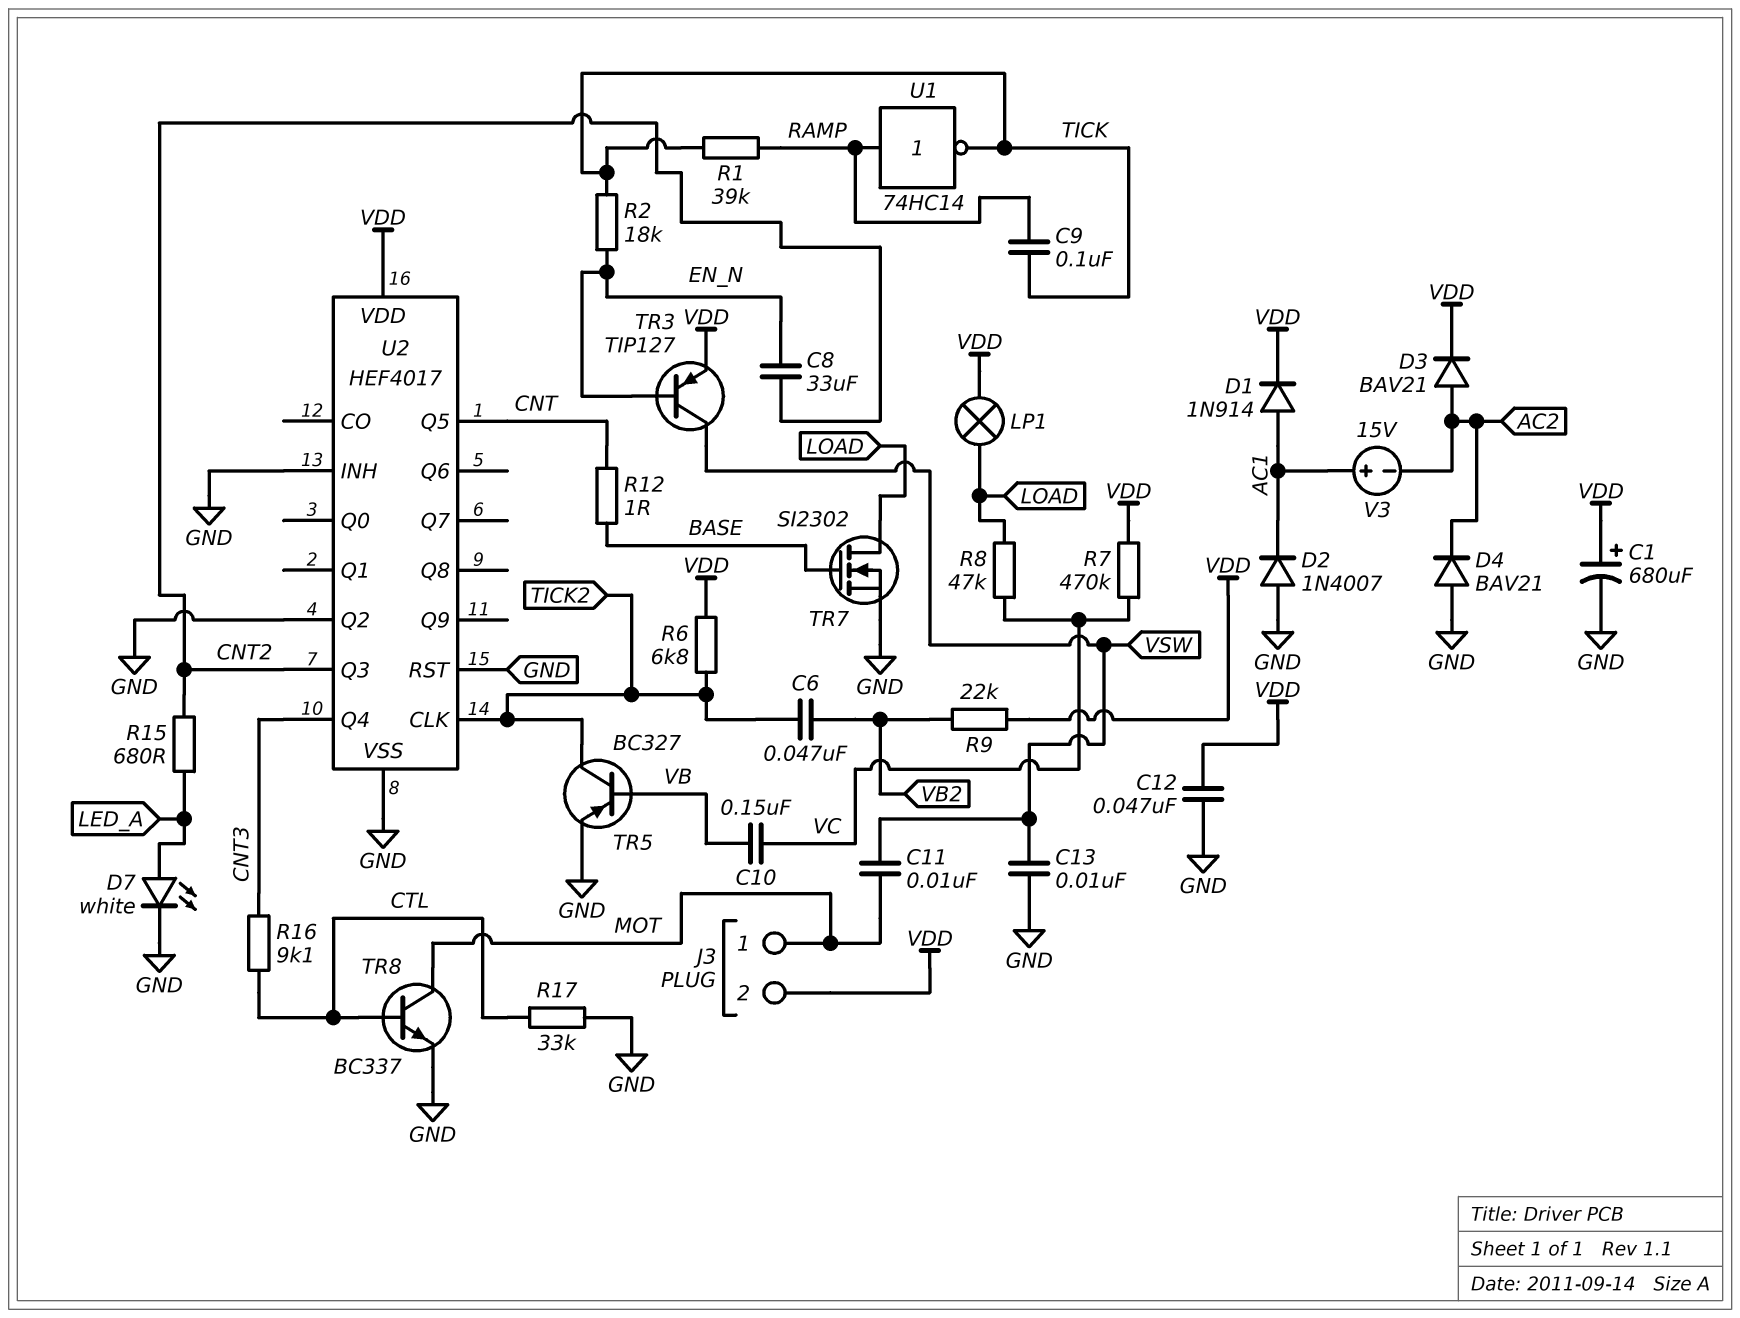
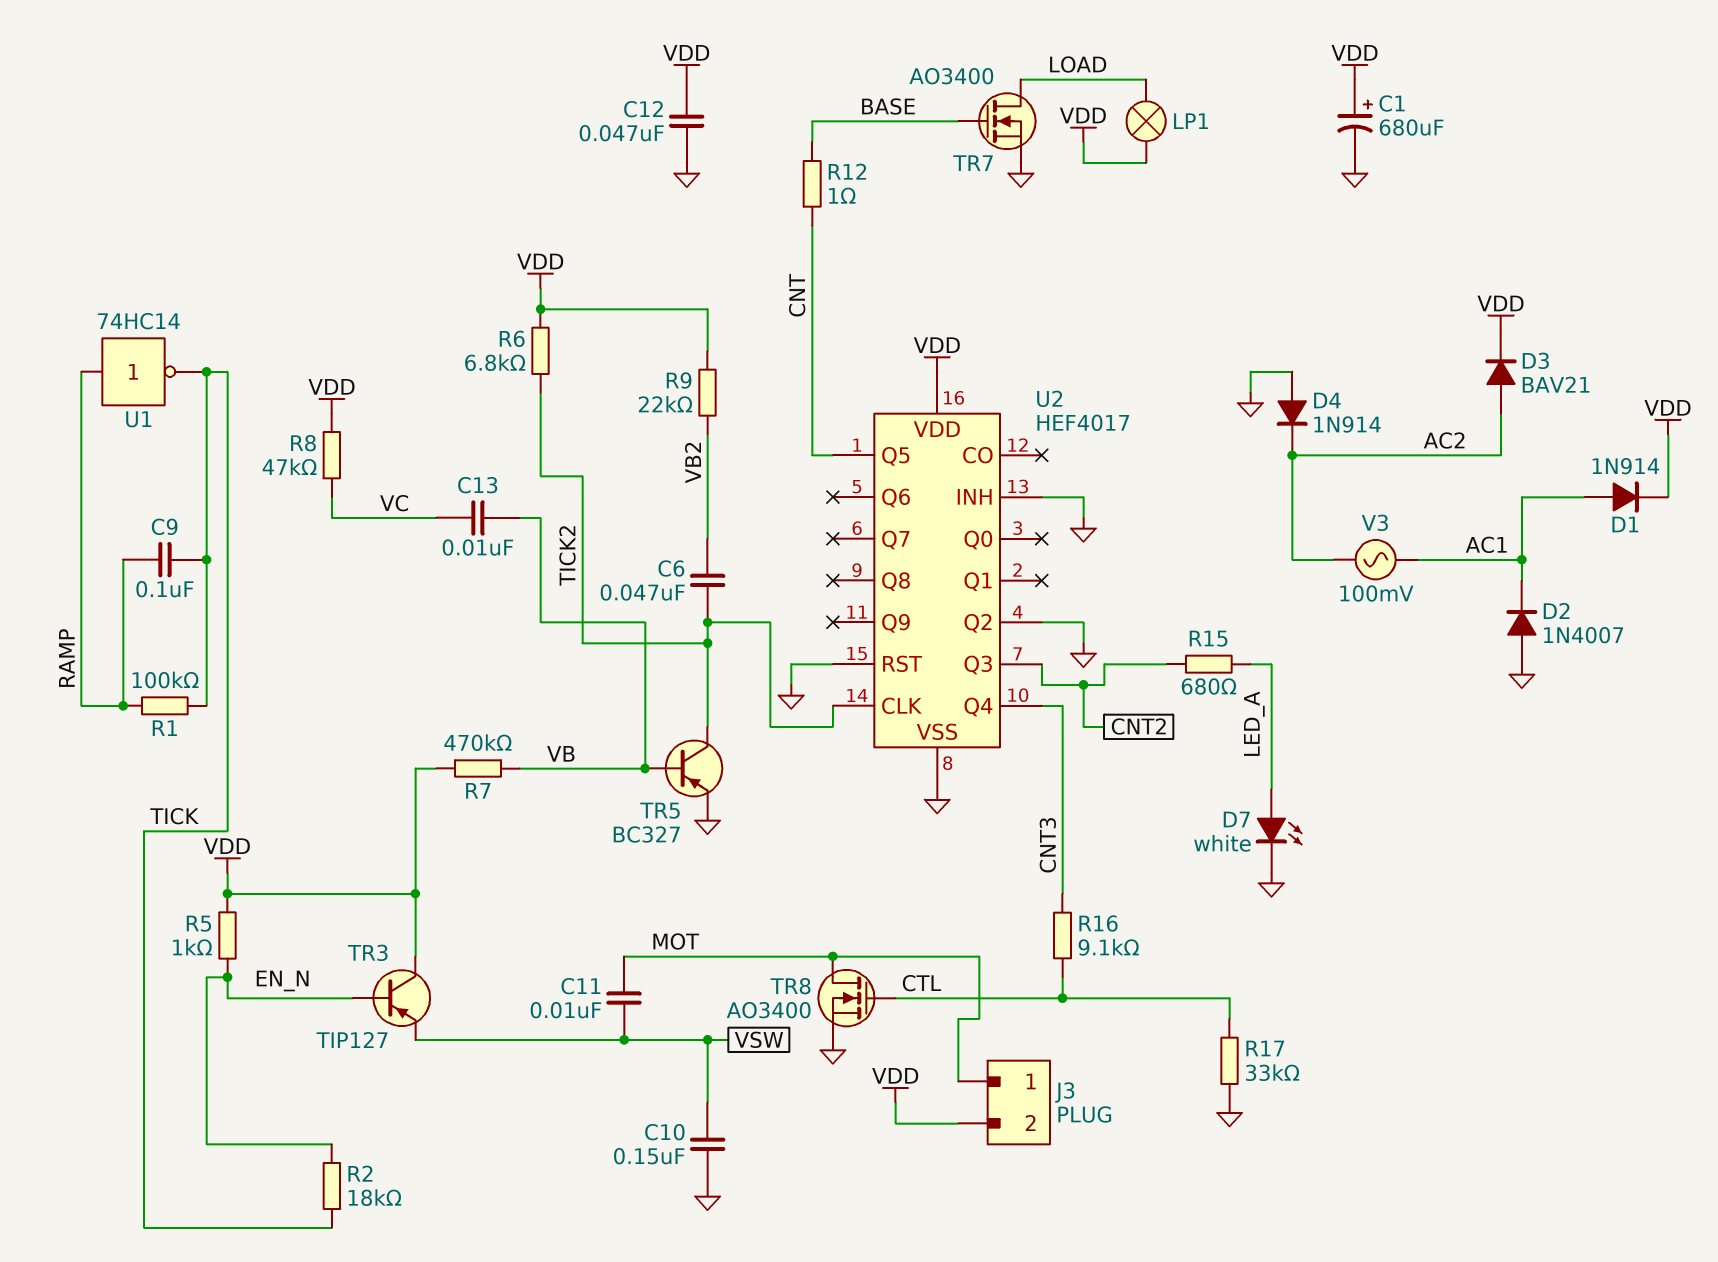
C8: 33uF (CNT2, EN_N) -> none
C10: 150nF (VB, VC) -> 150nF (GND, VSW)
C13: 10nF (GND, VSW) -> 10nF (VB, VC)
D4: diode BAV21 (A GND, K AC2) -> diode 1N914 (A GND, K AC2)
R1: 39k (RAMP, TICK) -> 100k (RAMP, TICK)
R5: none -> 1k (EN_N, VDD)
R7: 470k (VC, VDD) -> 470k (VB, VDD)
R8: 47k (LOAD, VC) -> 47k (VC, VDD)
TR3: PNP TIP127 (B EN_N, C VSW, E VDD) -> PNP TIP127 (B EN_N, C VDD, E VSW)
TR7: NMOS SI2302 (G BASE, D LOAD, S GND) -> NMOS AO3400 (G BASE, D LOAD, S GND)
TR8: NPN BC337 (B CTL, C MOT, E GND) -> NMOS AO3400 (G CTL, D MOT, S GND)
V3: 15V (plus AC1, minus AC2) -> AC 100mV (AC1, AC2)

